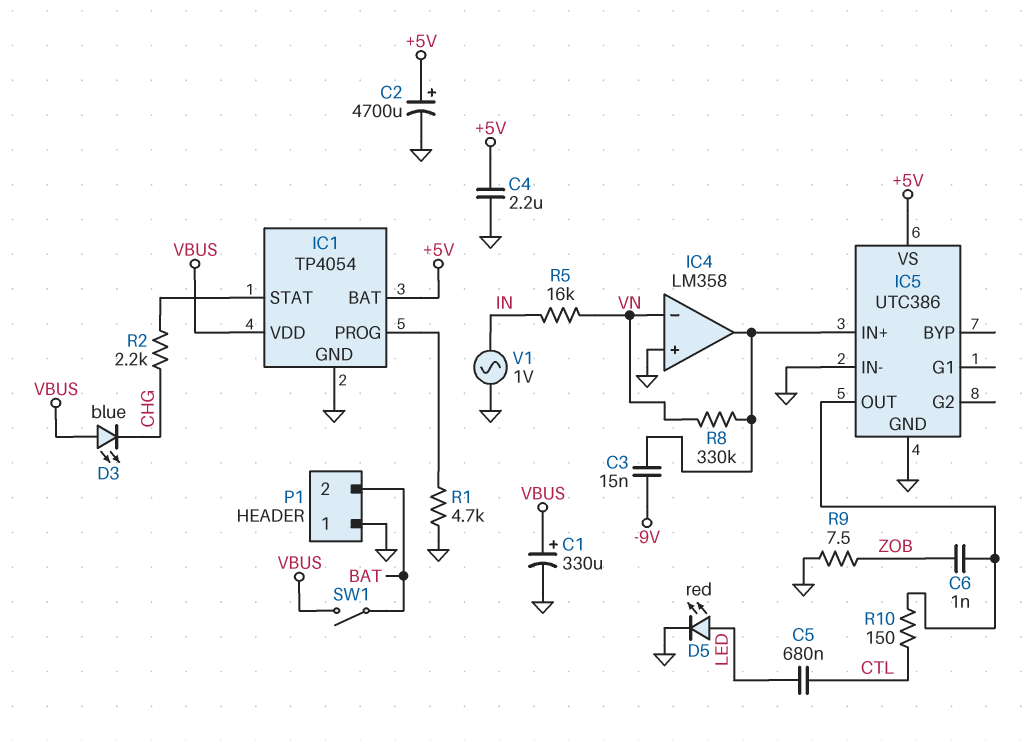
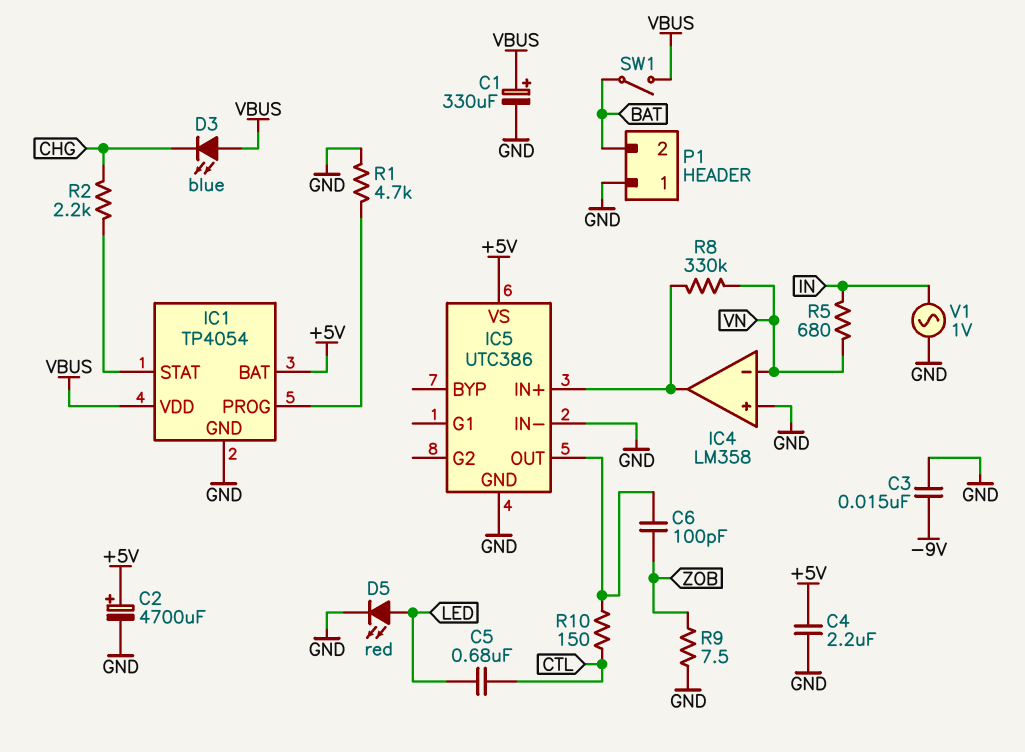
C3: 15nF (-9V, IC4/out) -> 15nF (-9V, GND)
C6: 1nF (IC5/OUT, ZOB) -> 100pF (IC5/OUT, ZOB)
R5: 16k (IN, VN) -> 680 (IN, VN)

